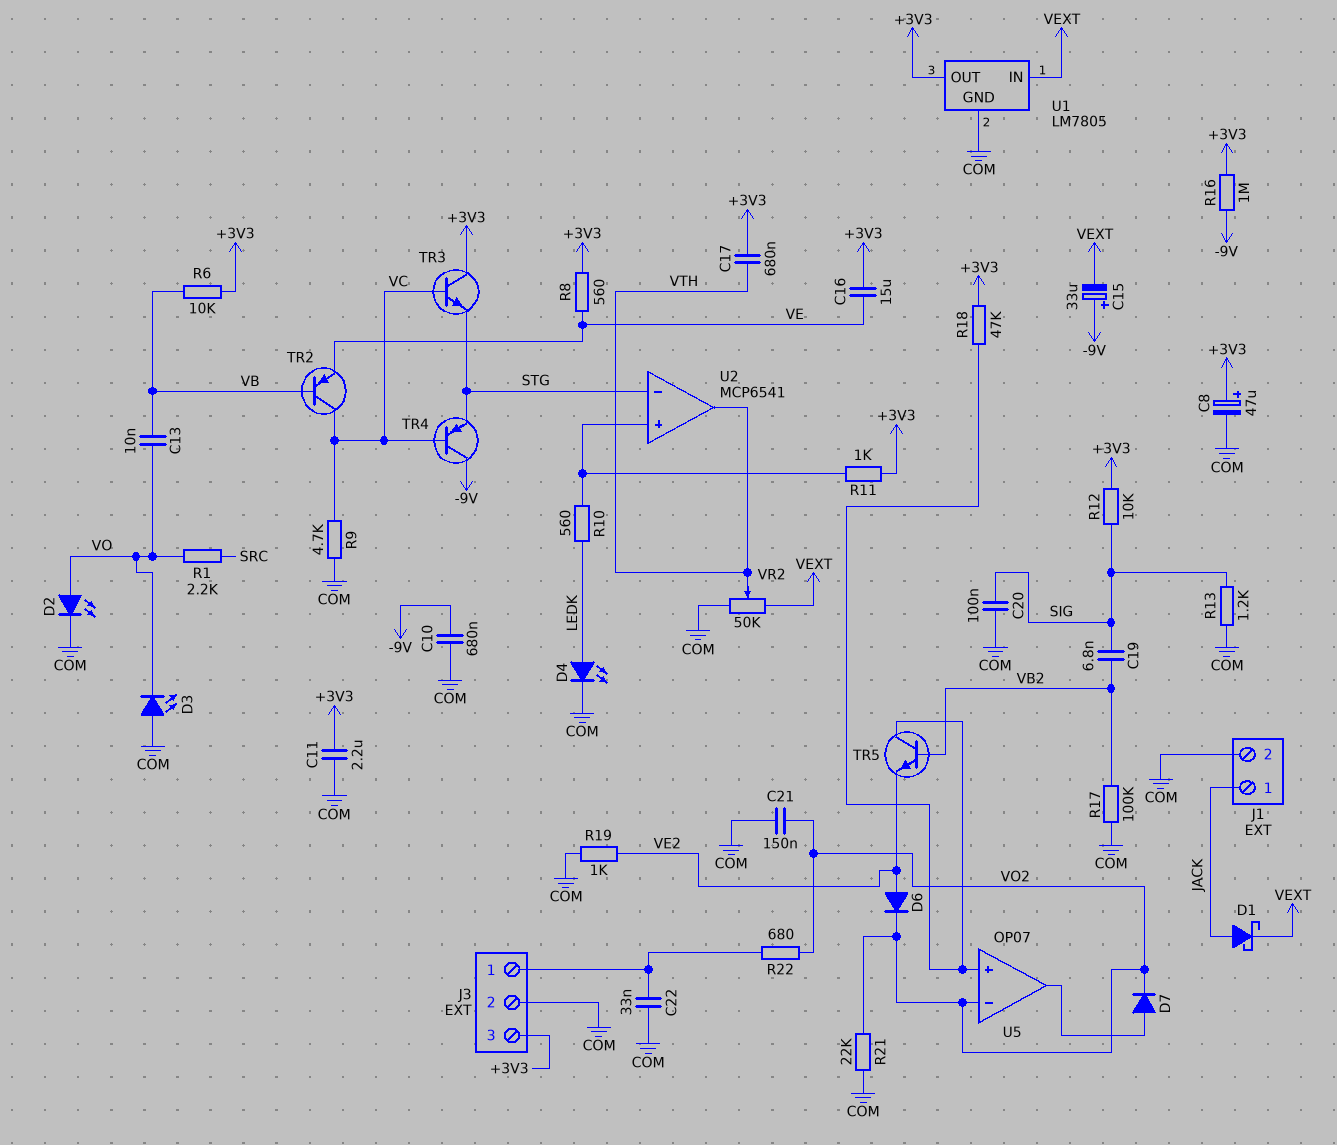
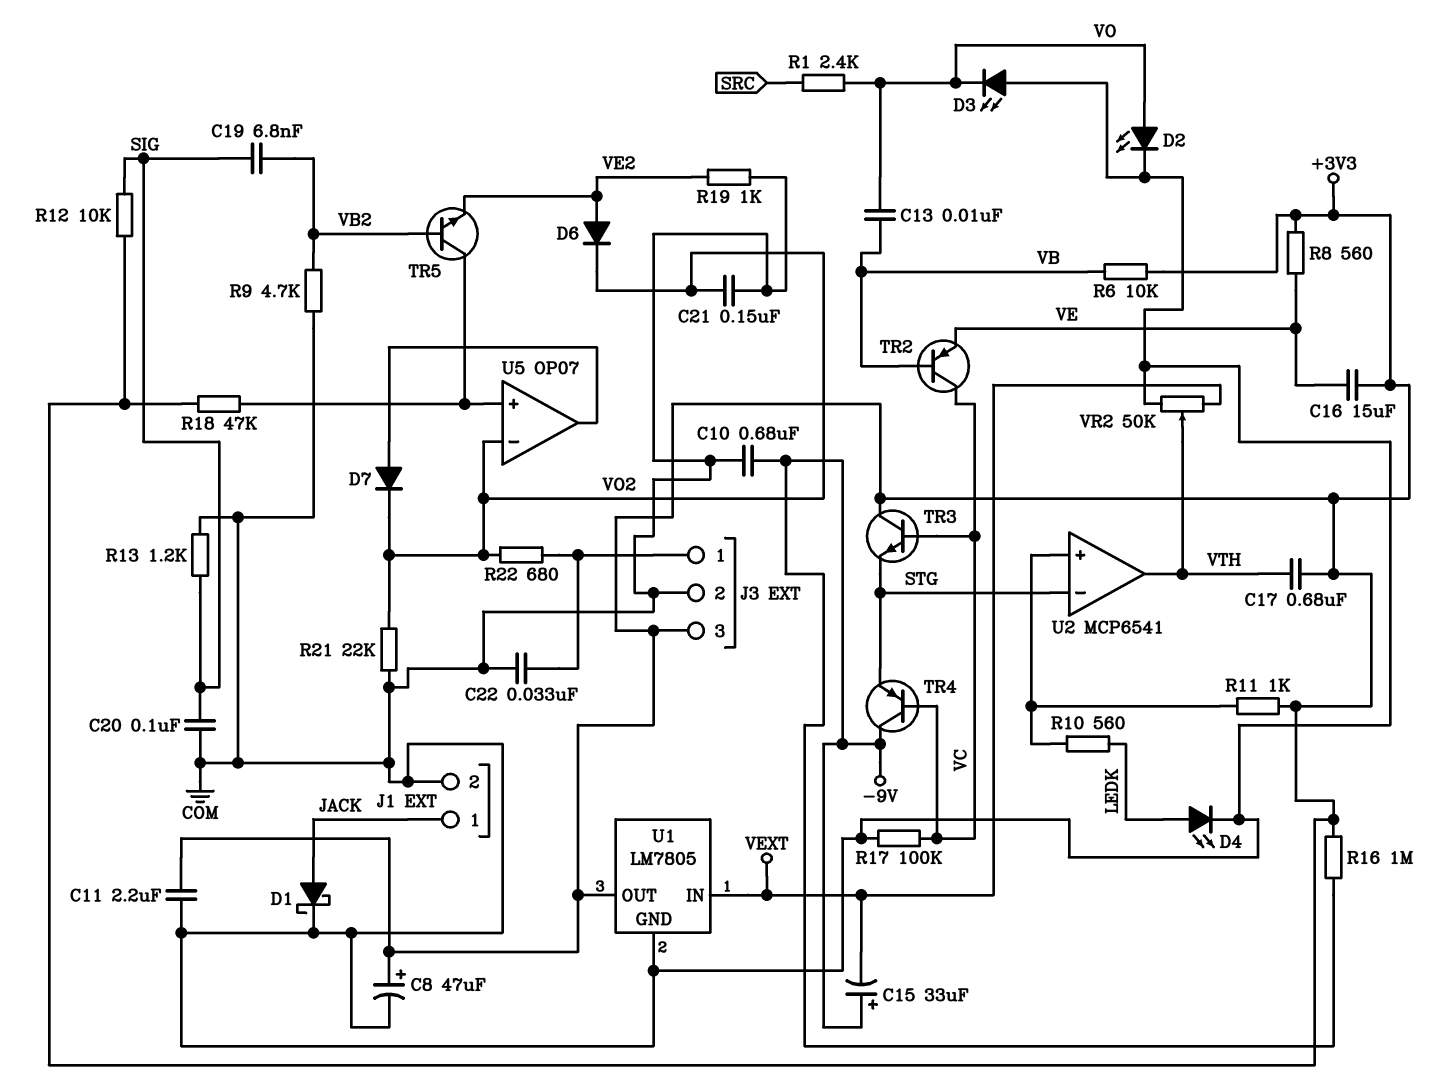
D1: schottky (A JACK, K VEXT) -> schottky (A JACK, K COM)
R1: 2.2k (SRC, VO) -> 2.4k (SRC, VO)
R9: 4.7k (COM, VC) -> 4.7k (COM, VB2)
R17: 100k (COM, VB2) -> 100k (COM, VC)

